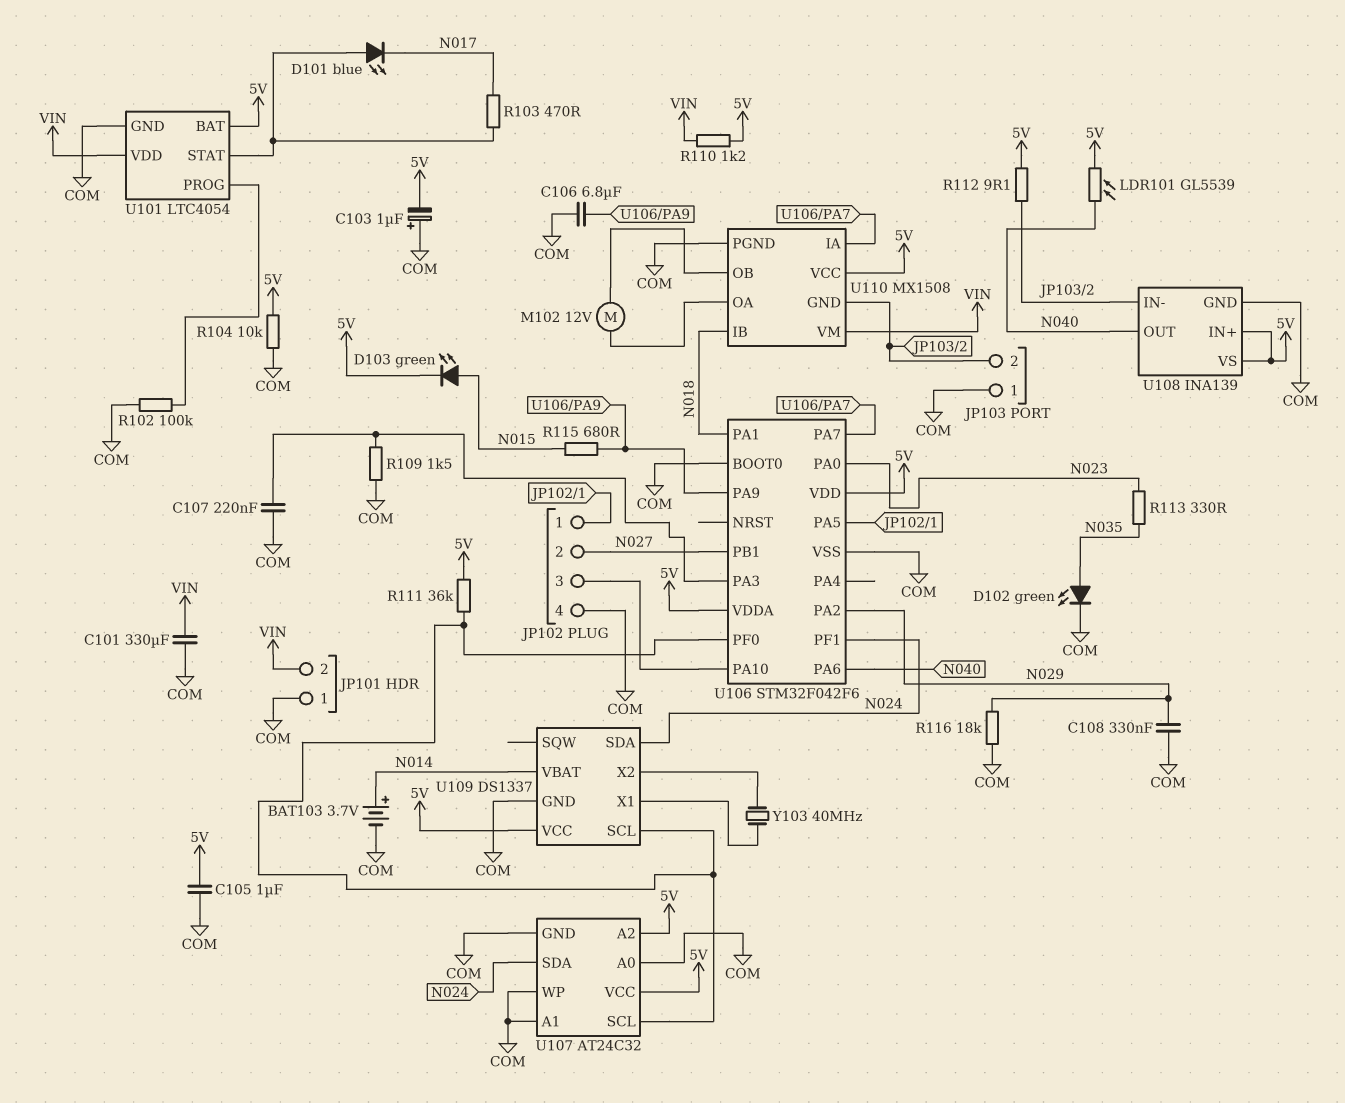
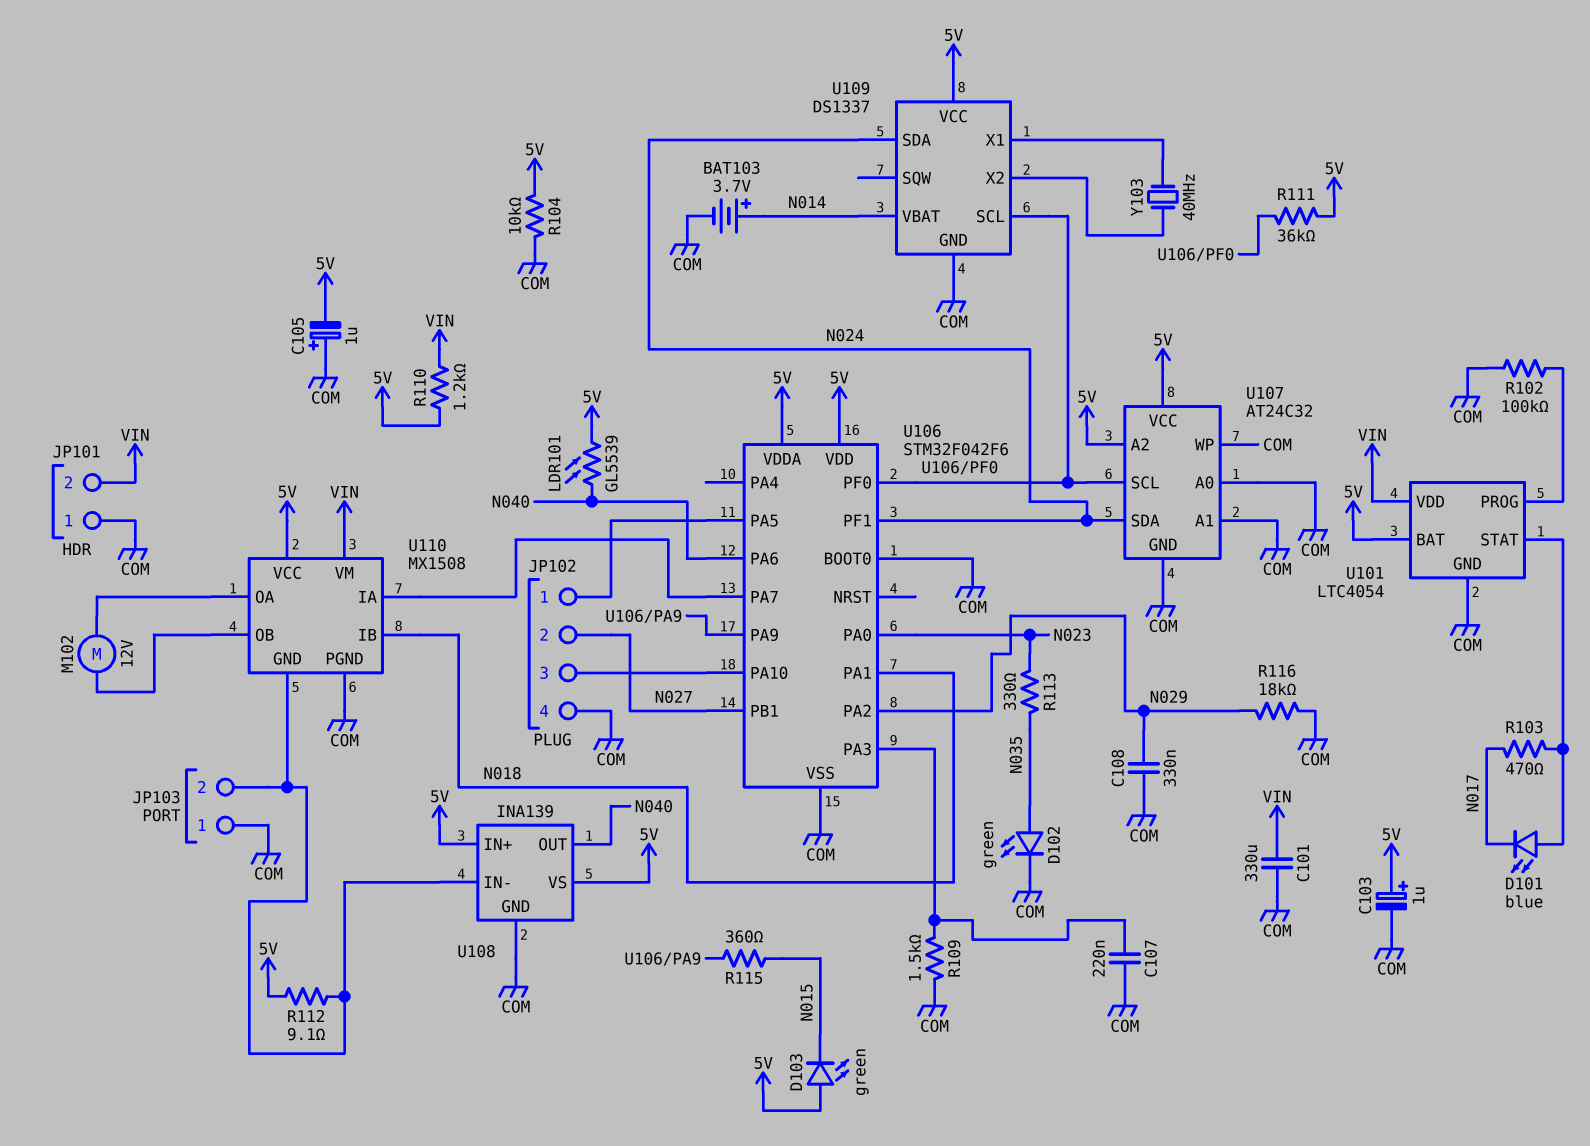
C103: 1uF (plus COM, minus 5V) -> 1uF (plus 5V, minus COM)
C105: 1uF (5V, COM) -> 1uF (plus COM, minus 5V)
C106: 6.8uF (COM, U106/PA9) -> none
D103: LED green (A N015, K 5V) -> LED green (A 5V, K N015)
R115: 680 (N015, U106/PA9) -> 360 (N015, U106/PA9)

